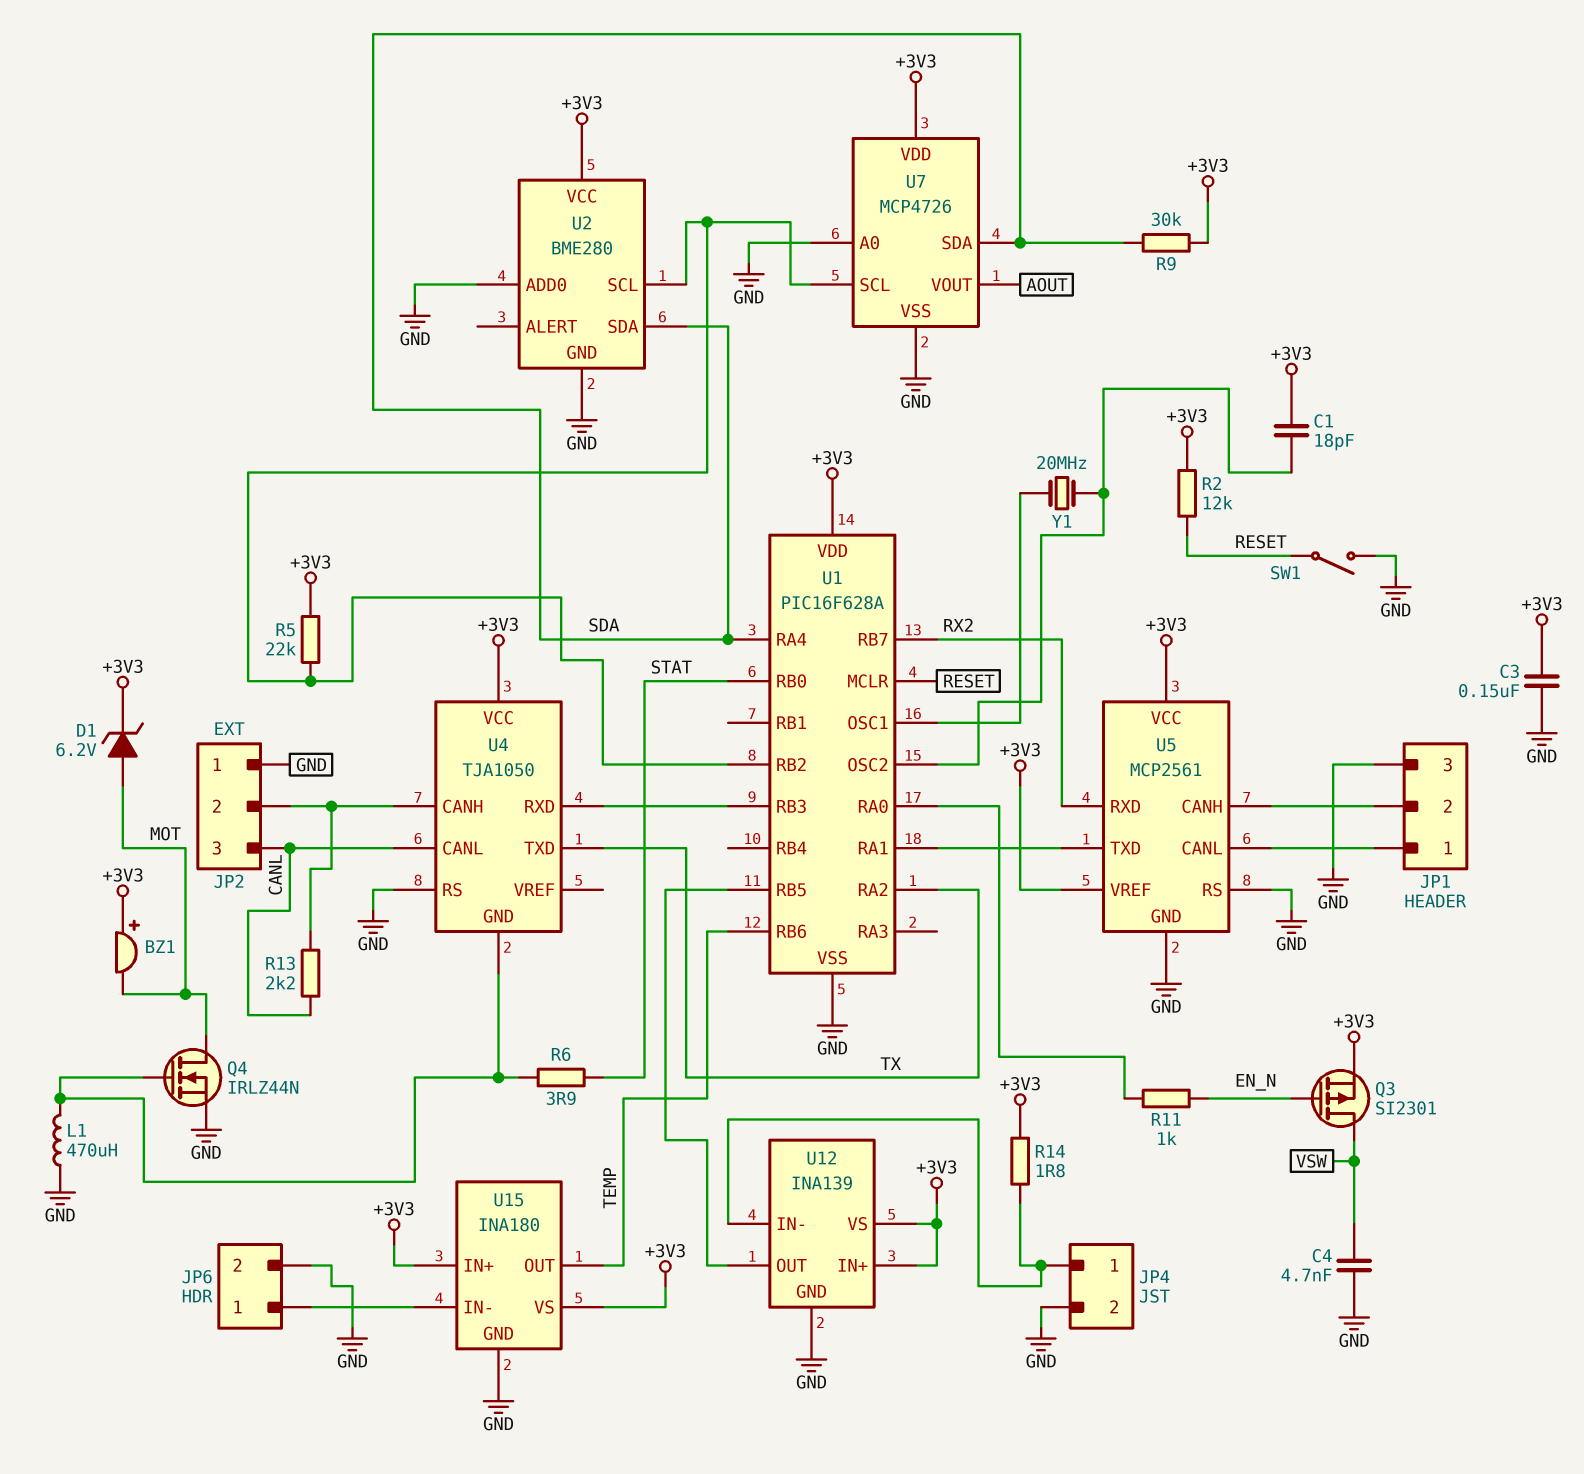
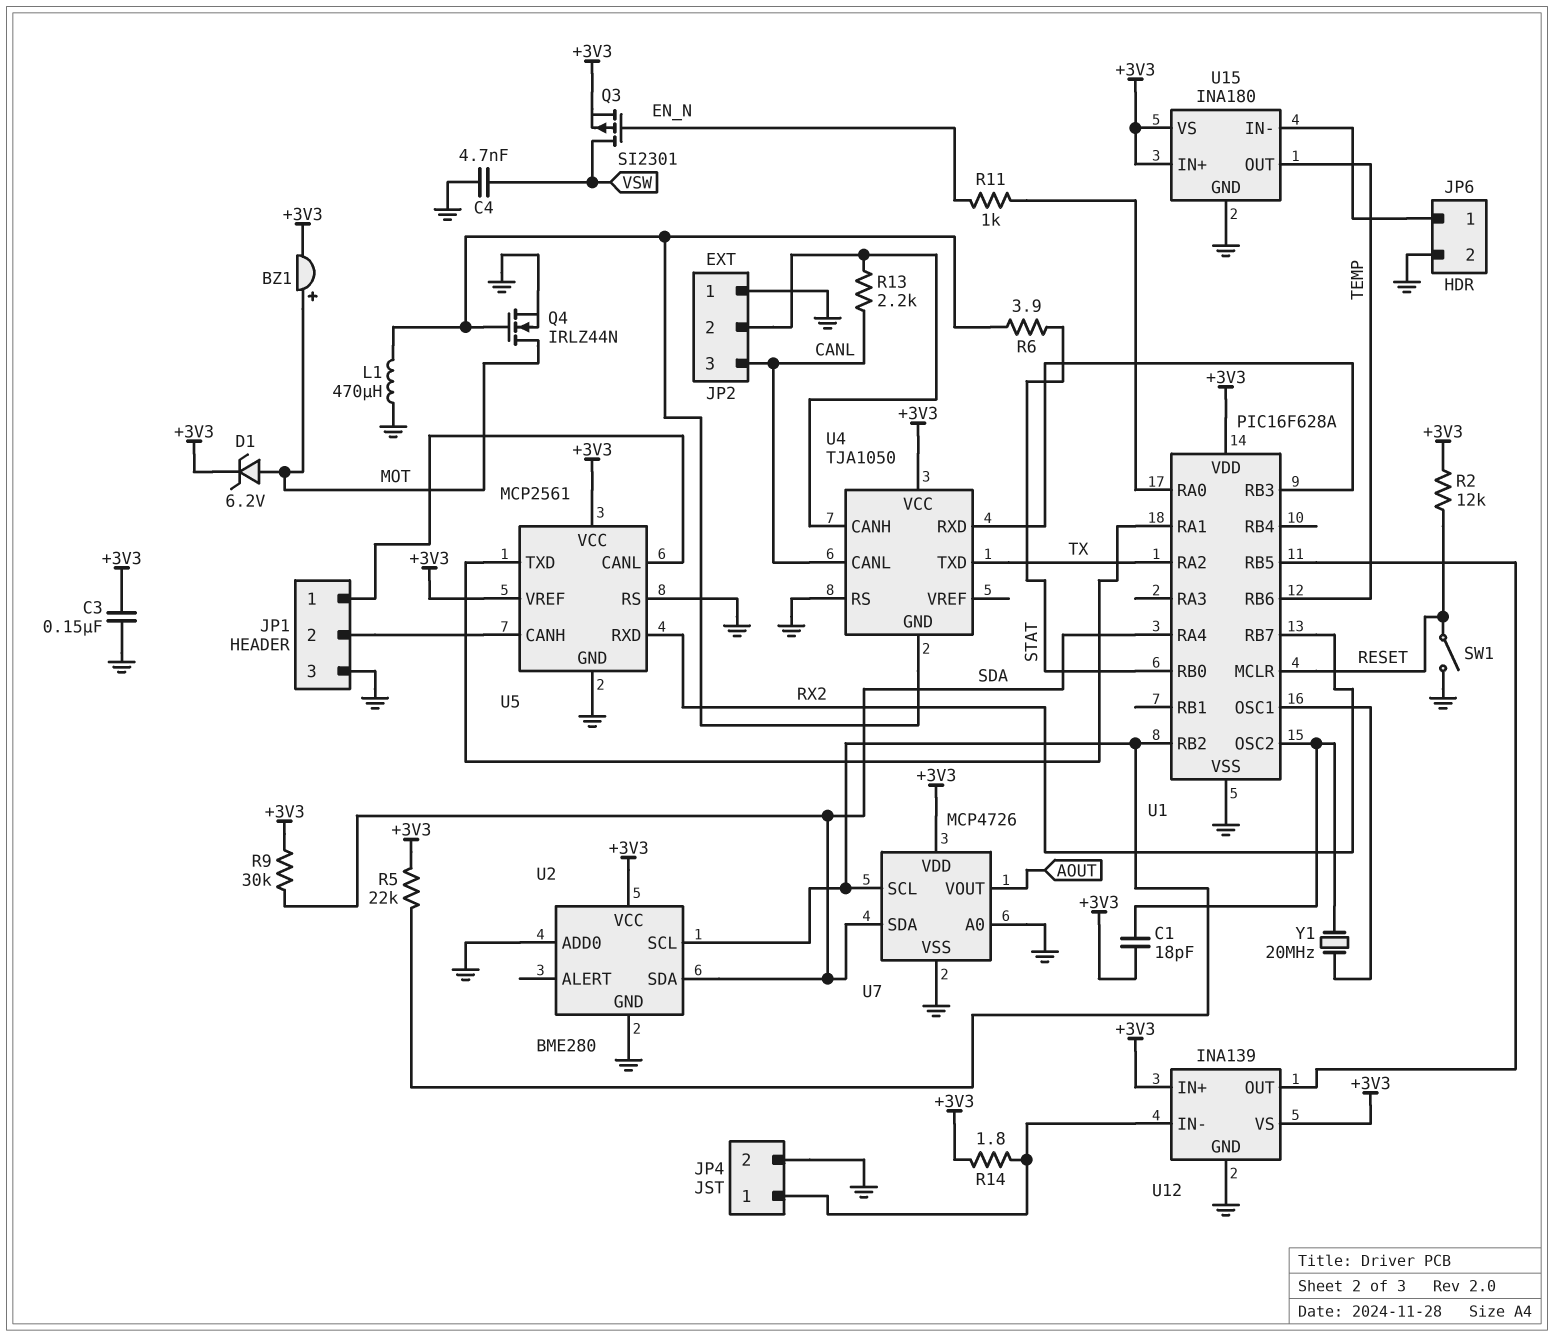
BZ1: buzzer (plus +3V3, minus MOT) -> buzzer (plus MOT, minus +3V3)

